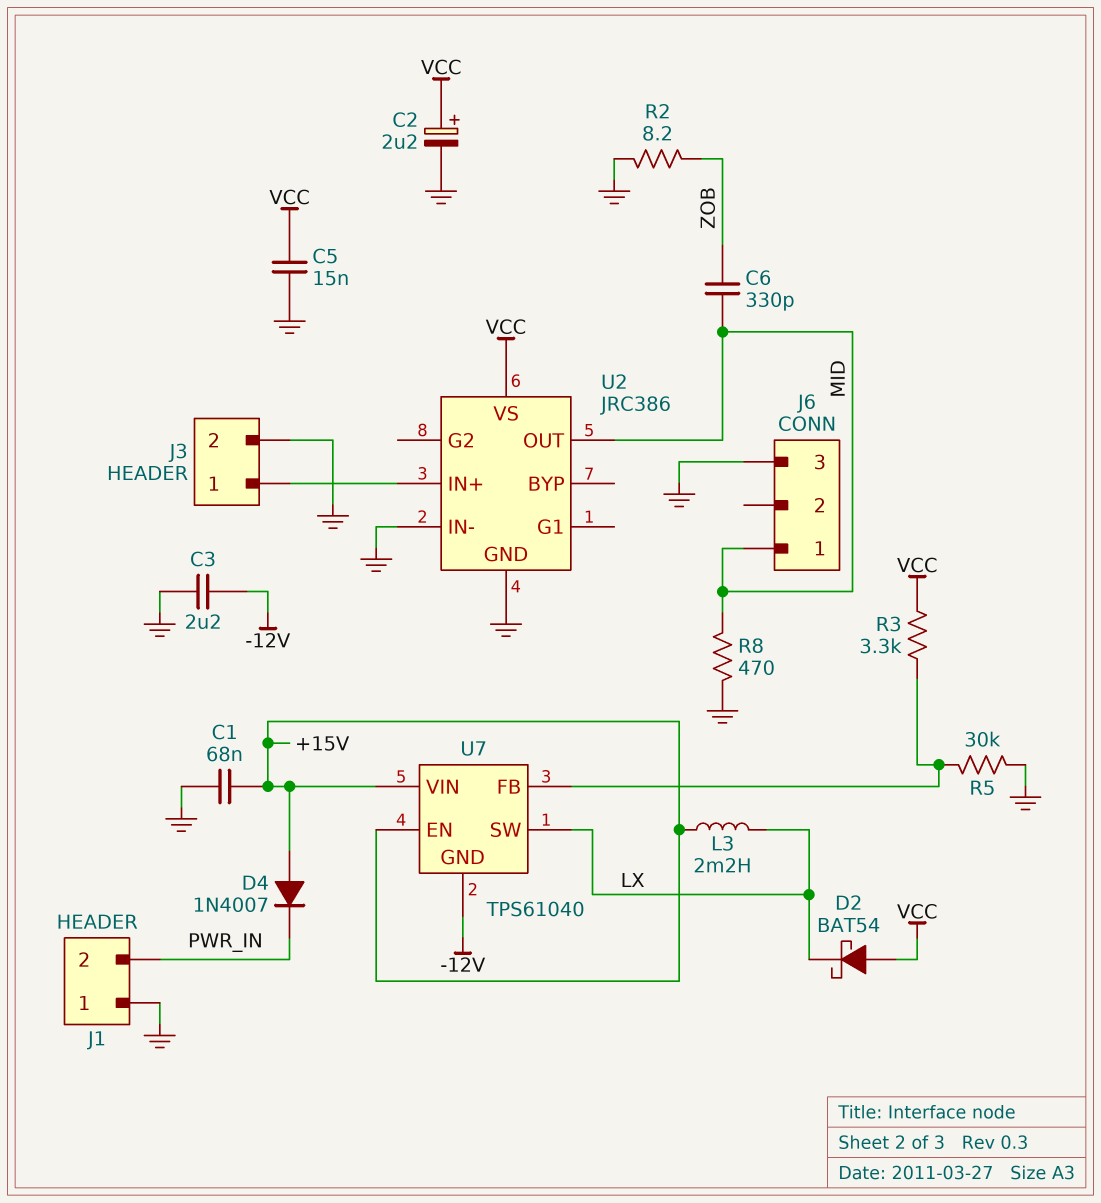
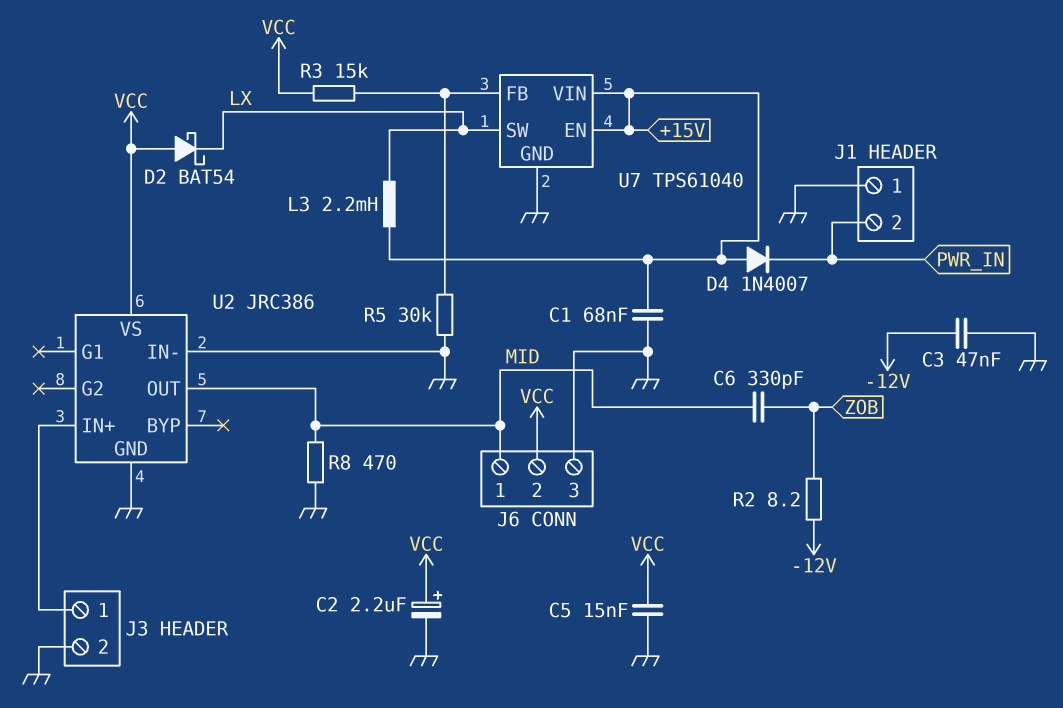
C3: 2.2uF (-12V, GND) -> 47nF (-12V, GND)
J6 pin 2: none -> VCC
R2: 8.2 (GND, ZOB) -> 8.2 (-12V, ZOB)
R3: 3.3k (U7/FB, VCC) -> 15k (U7/FB, VCC)
U7 pin GND: -12V -> GND

